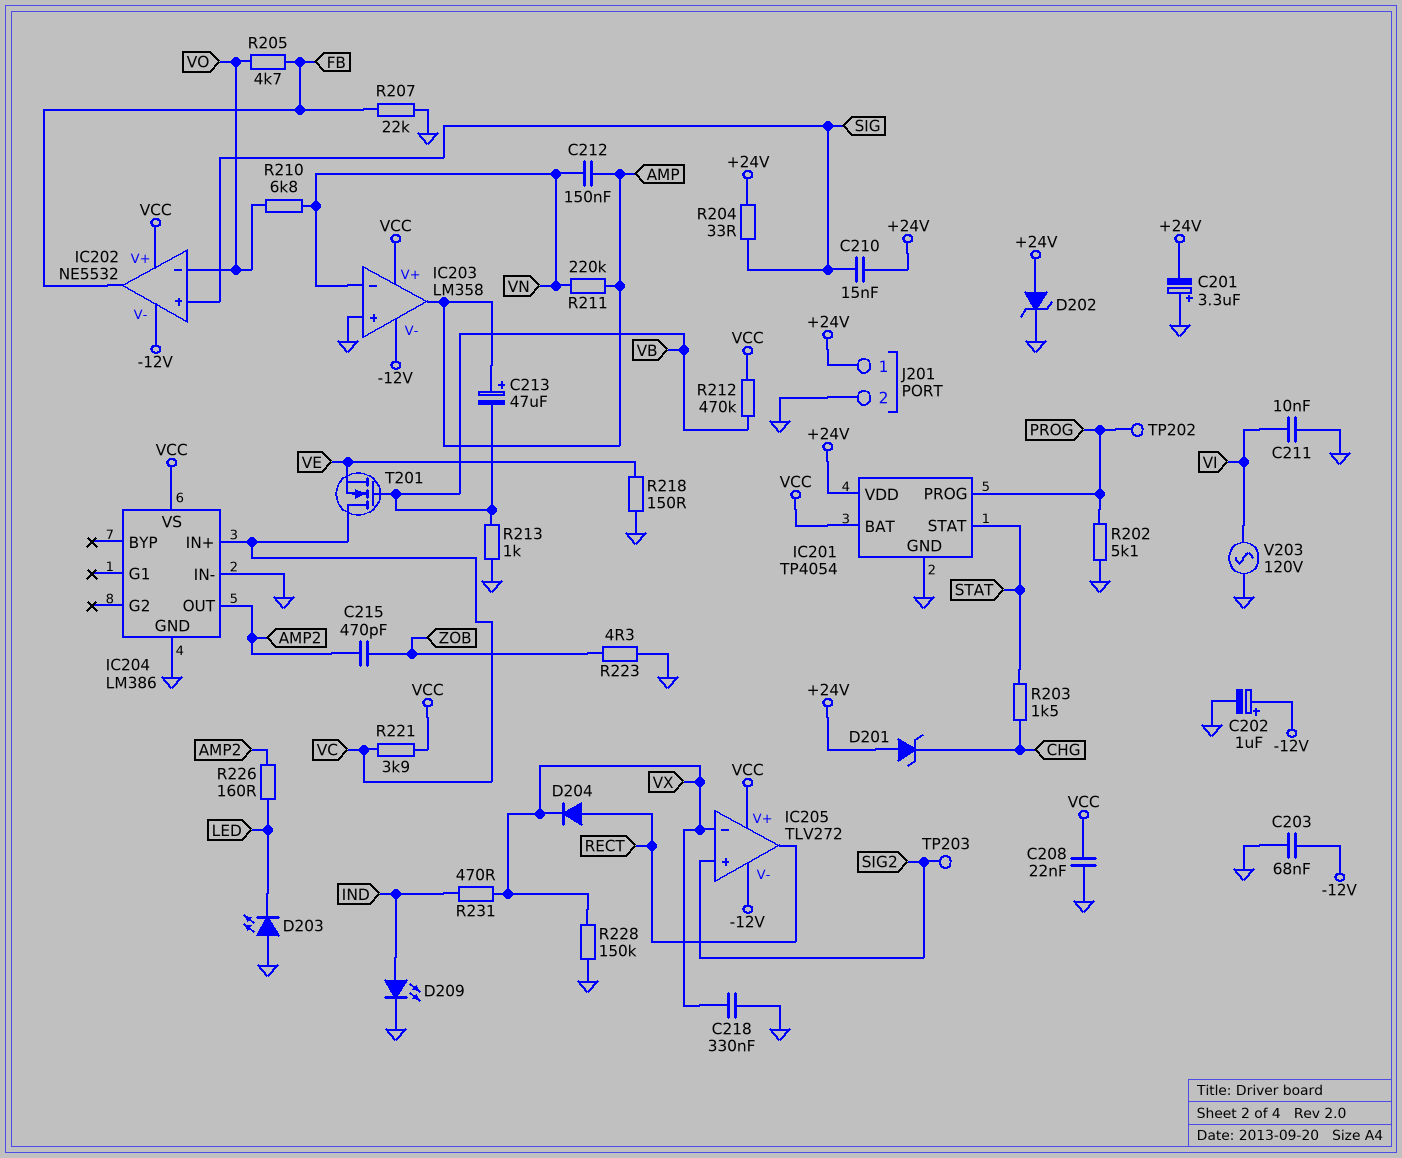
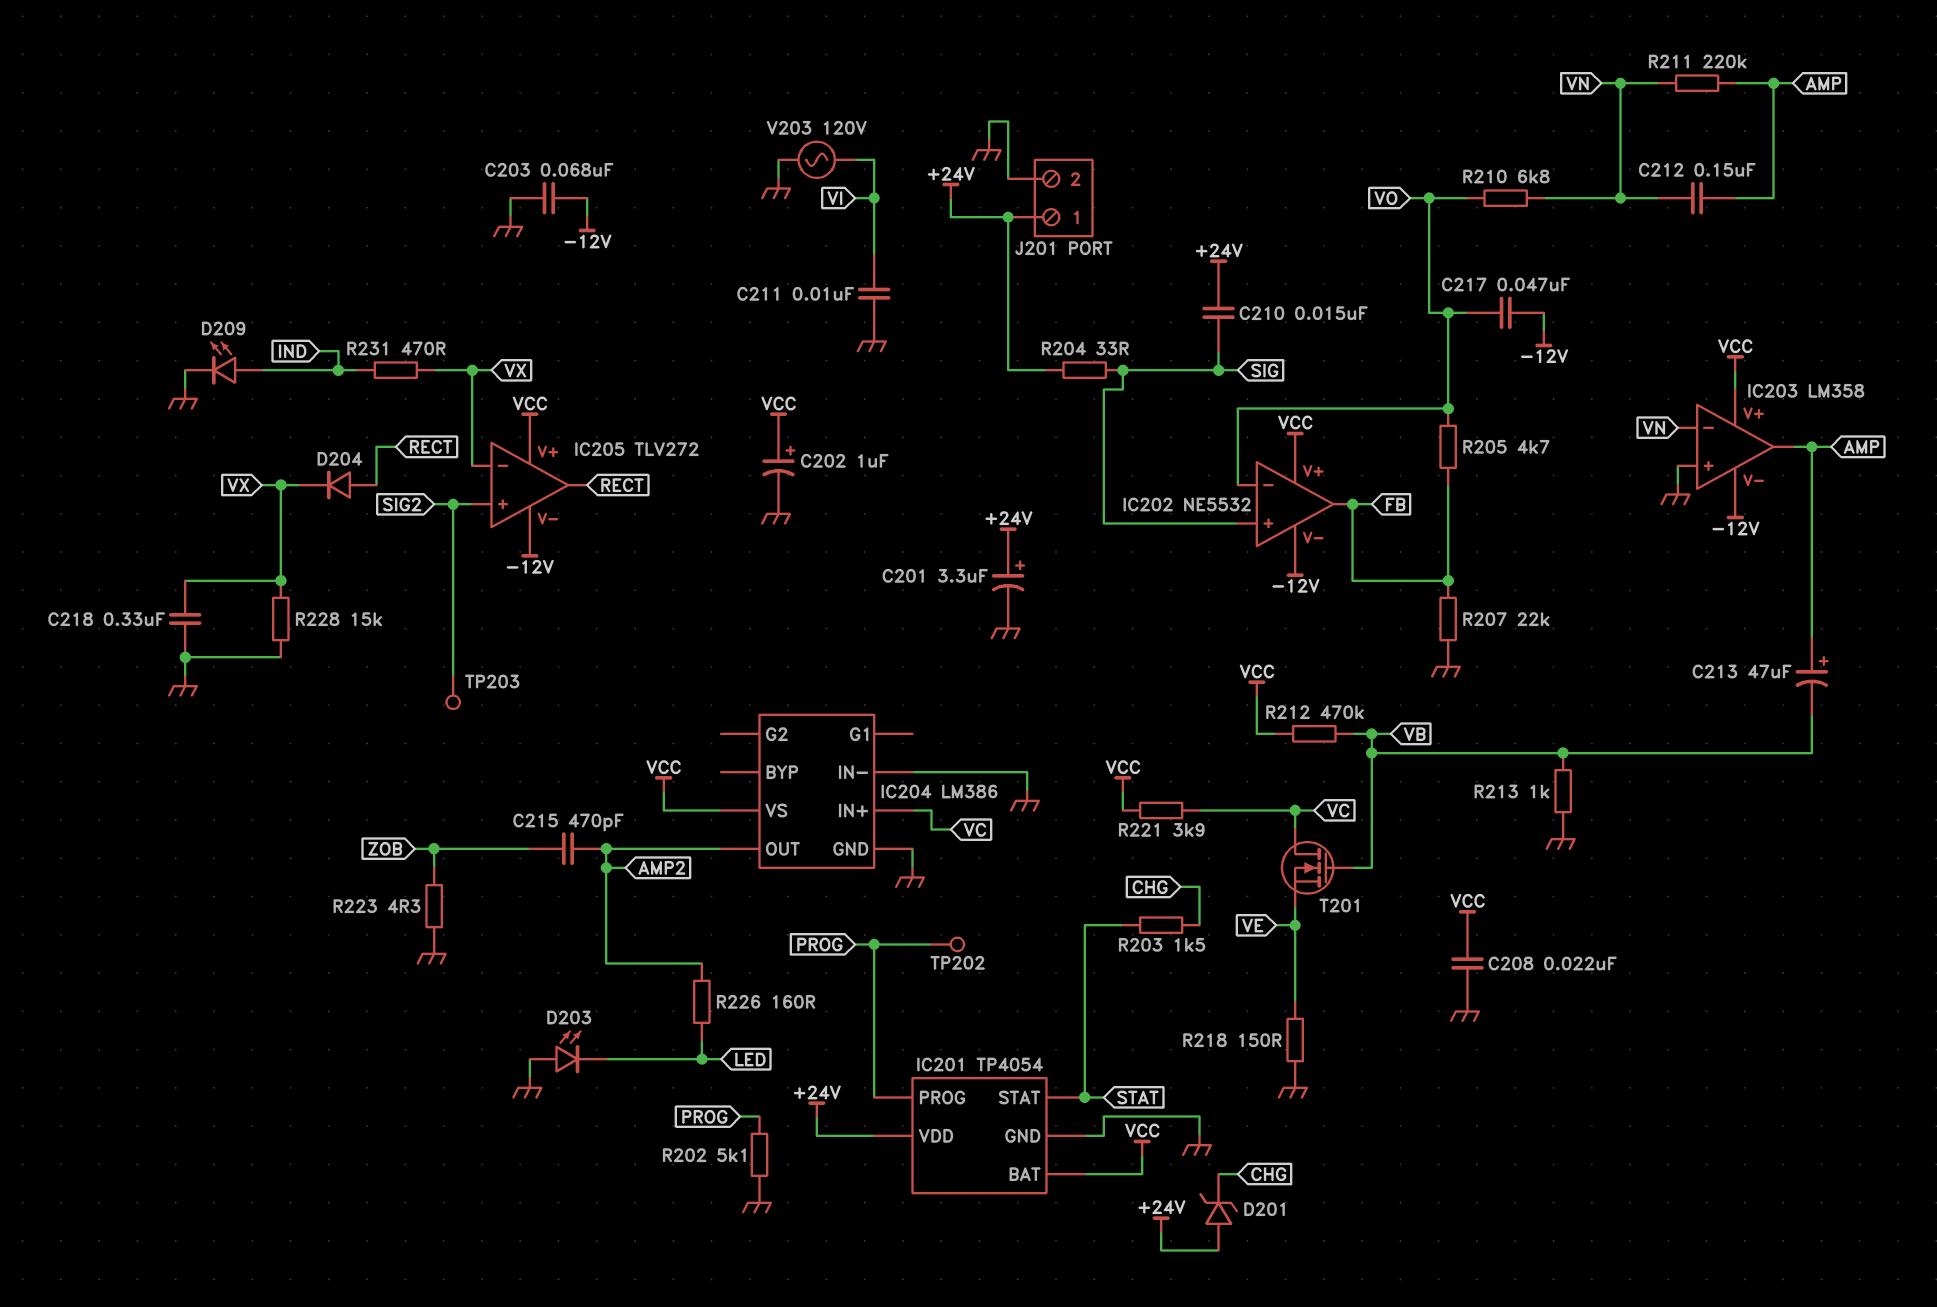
C201: 3.3uF (plus GND, minus +24V) -> 3.3uF (plus +24V, minus GND)
C202: 1uF (plus -12V, minus GND) -> 1uF (plus VCC, minus GND)
C217: none -> 47nF (-12V, VO)
D202: zener (A +24V, K GND) -> none
R228: 150k (GND, VX) -> 15k (GND, VX)

